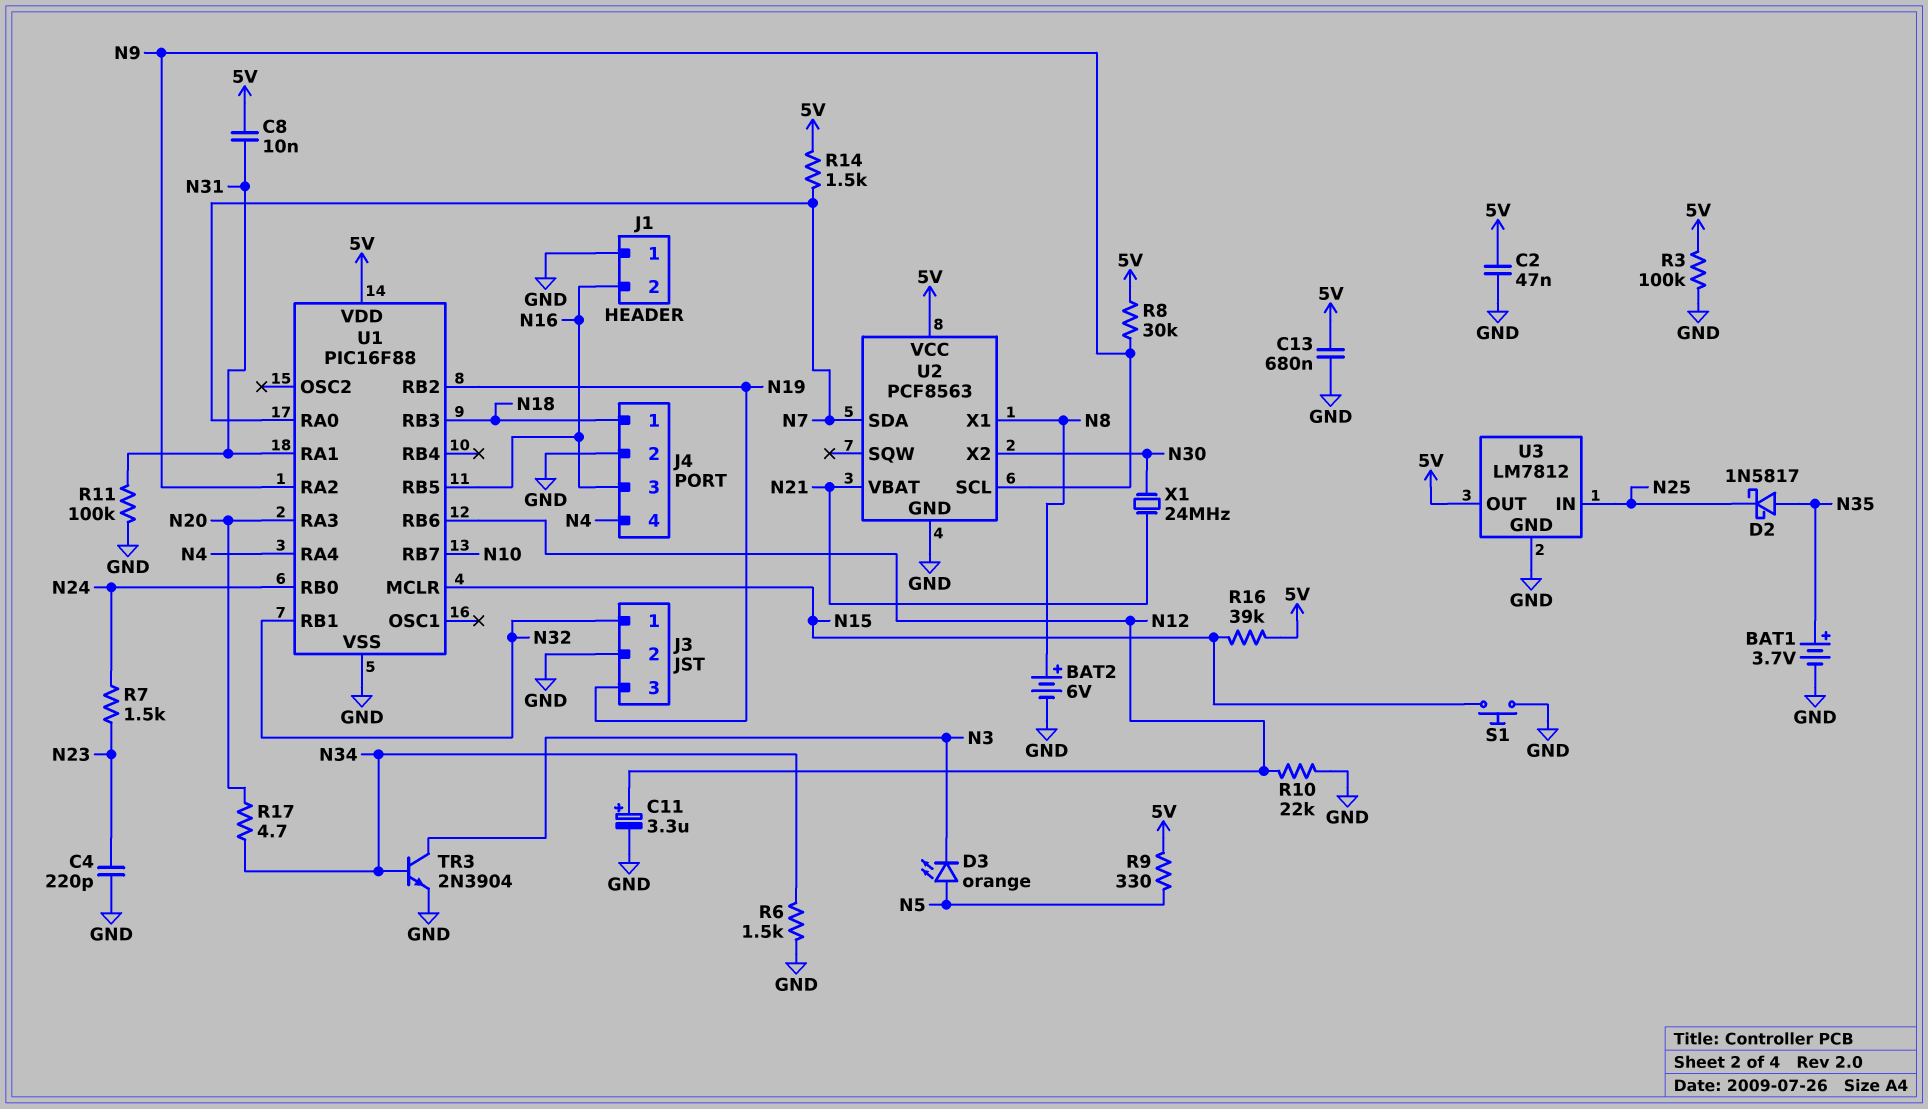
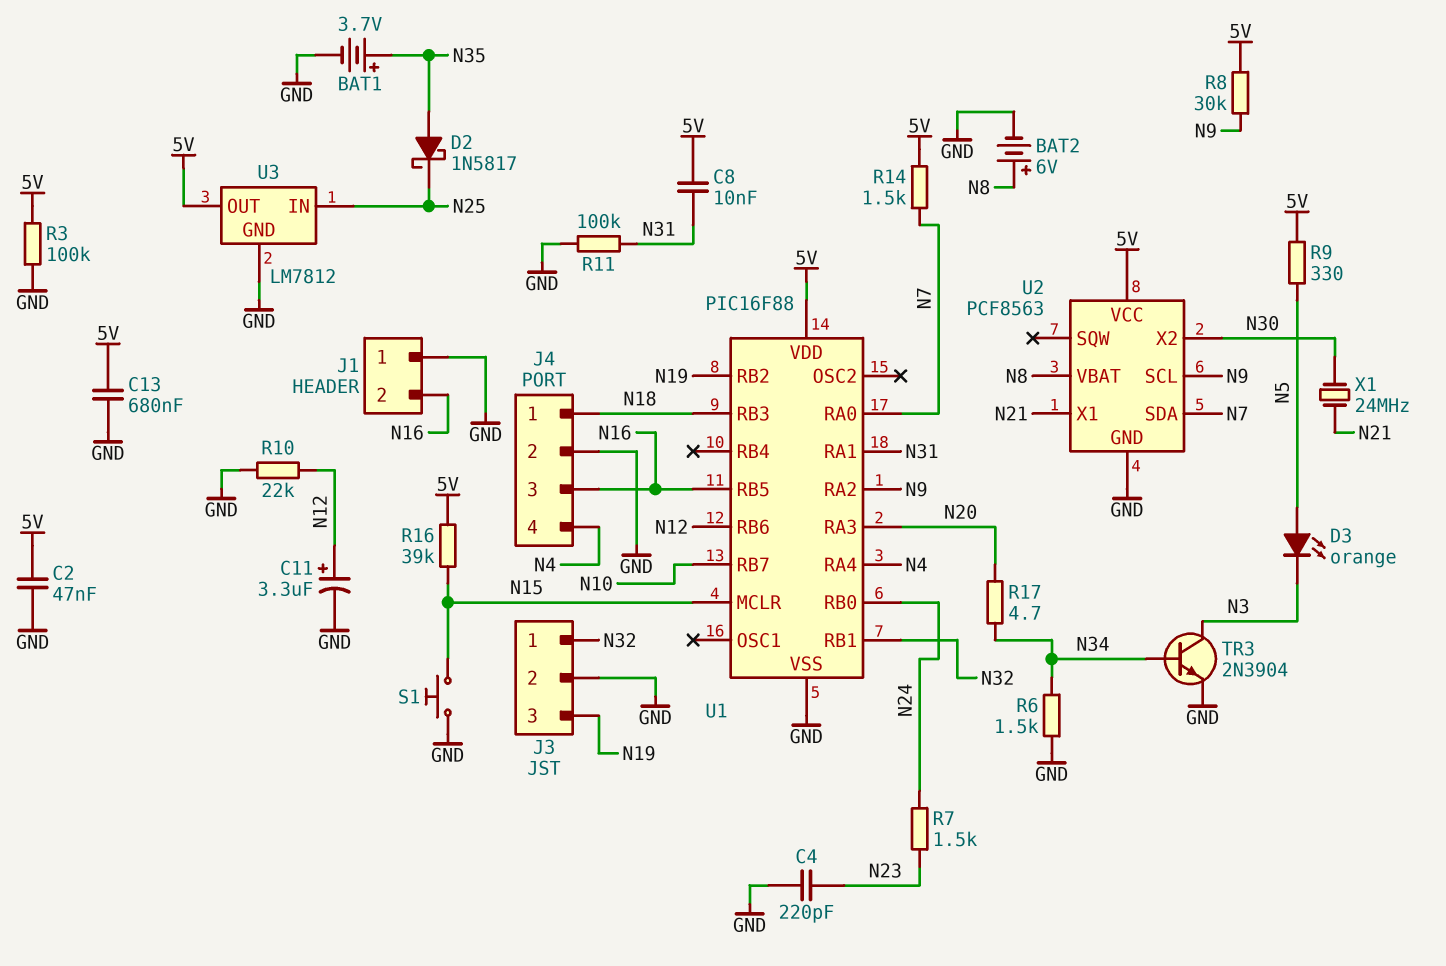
U2 pin VBAT: N21 -> N8
U2 pin X1: N8 -> N21

